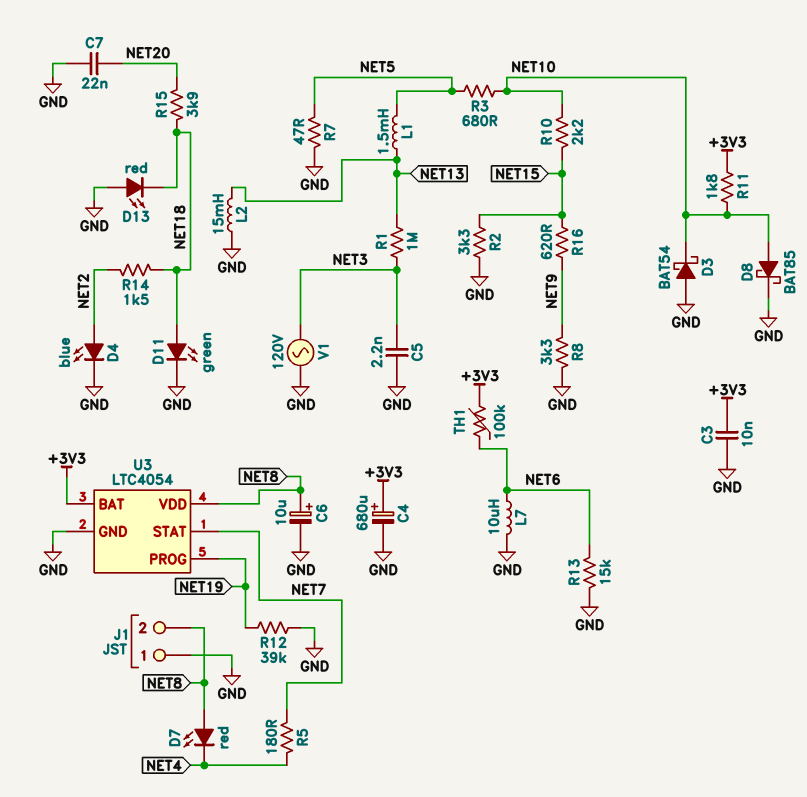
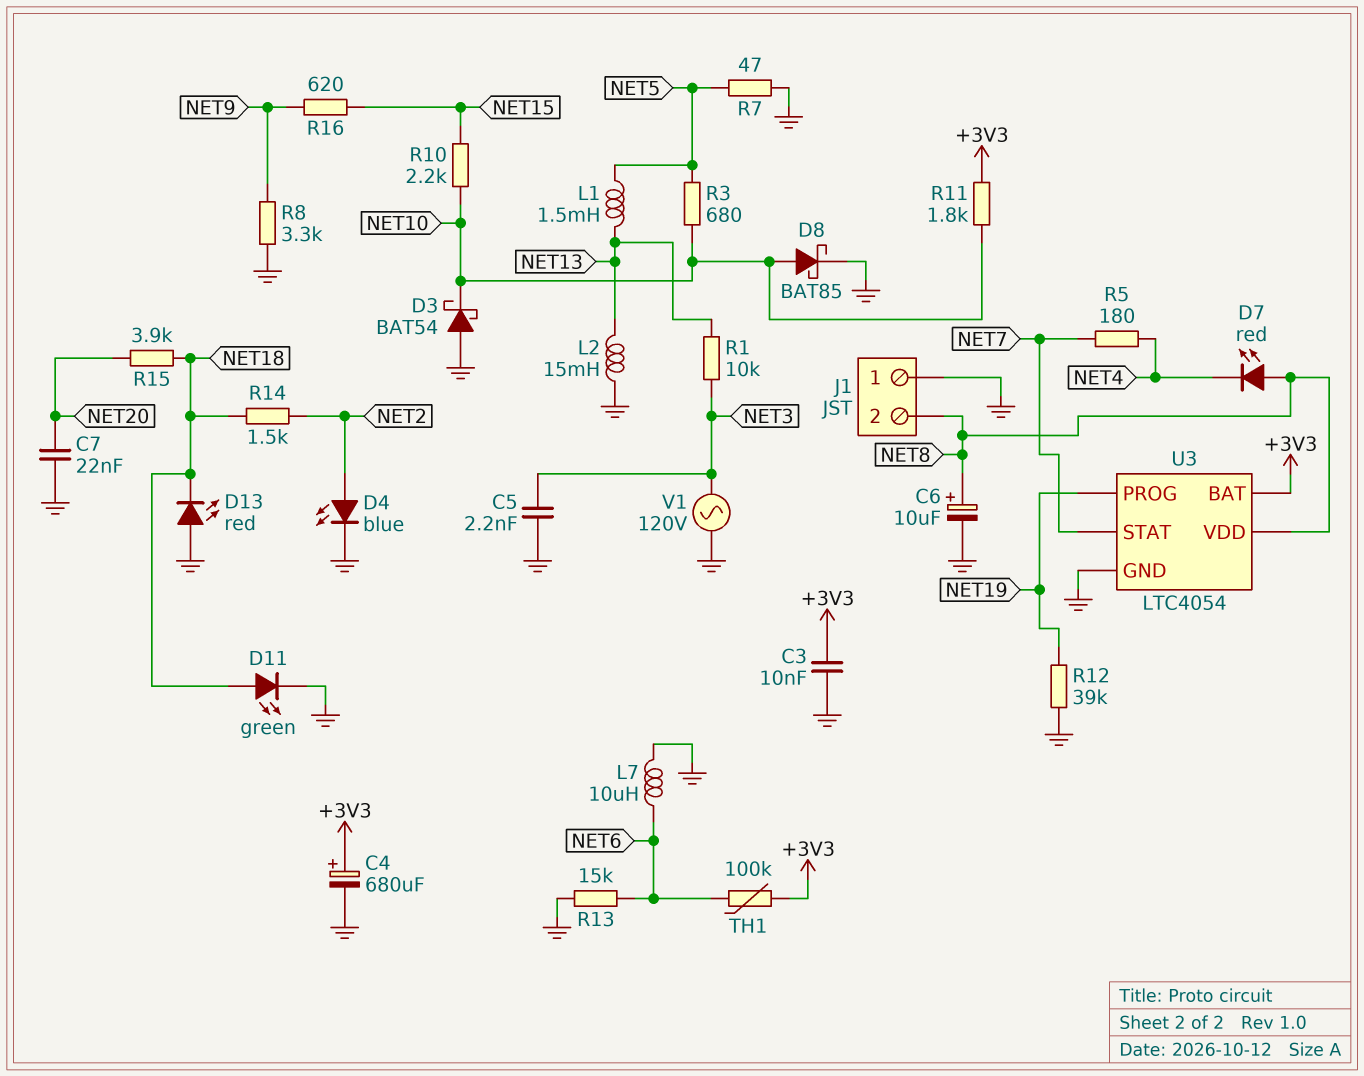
R1: 1M (NET3, NET13) -> 10k (NET3, NET13)
R2: 3.3k (GND, NET15) -> none

